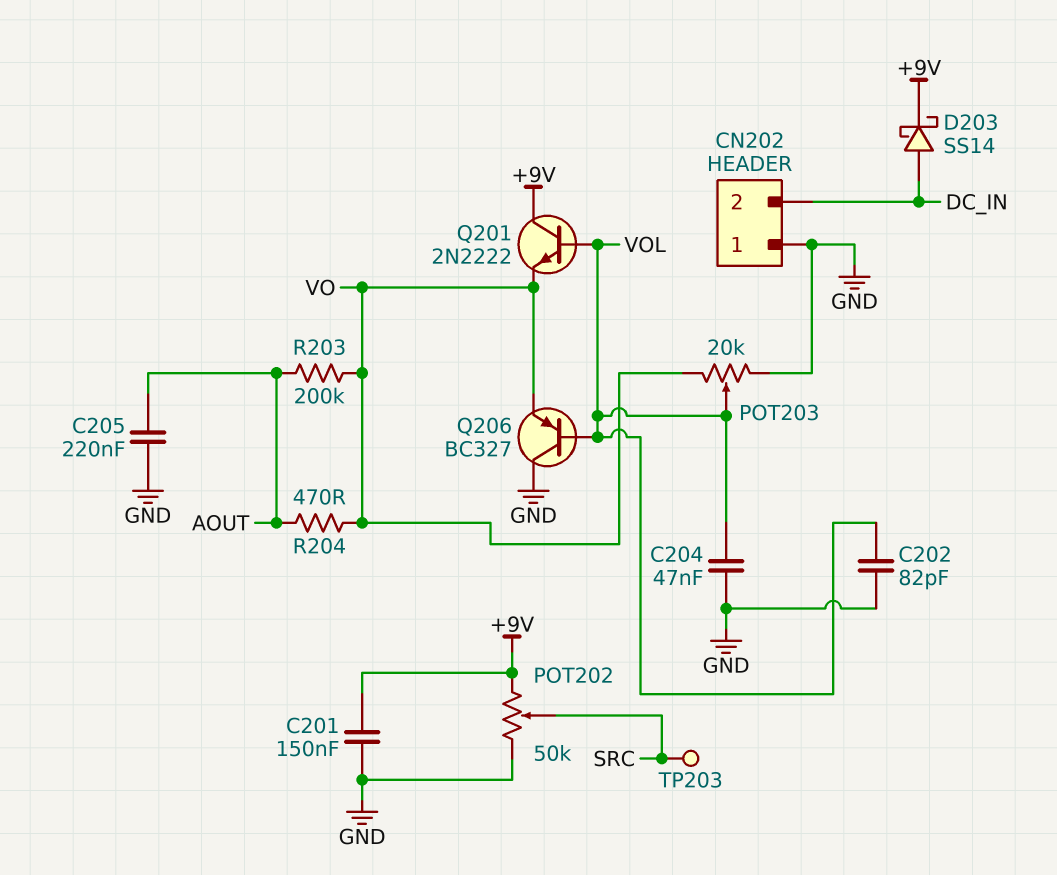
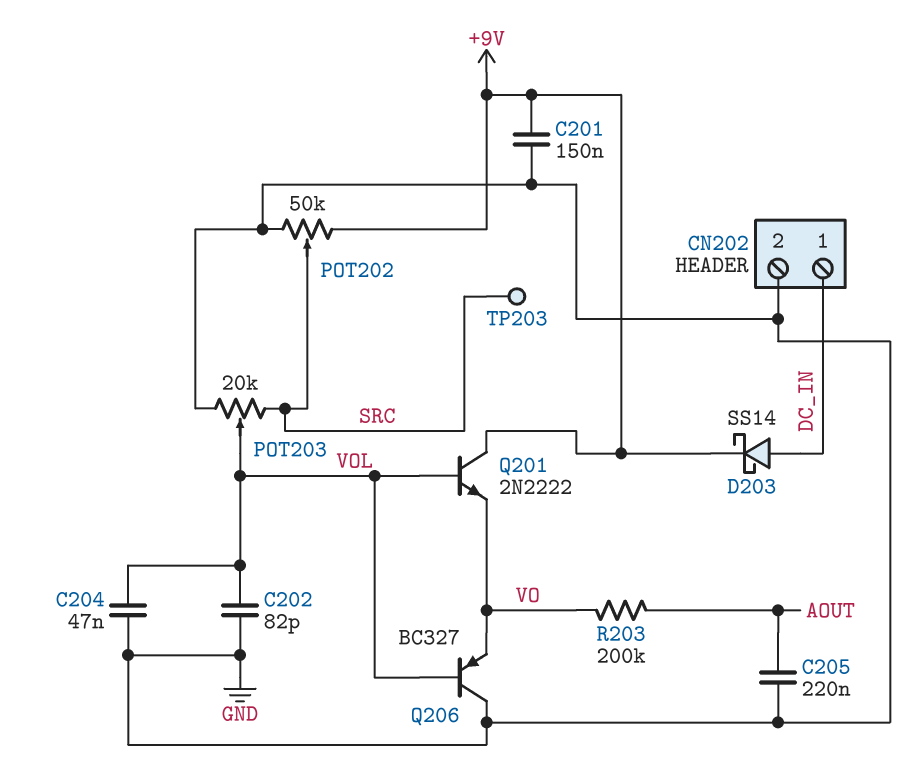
CN202 pin 1: GND -> DC_IN
CN202 pin 2: DC_IN -> GND
POT203: 20k (GND, VO, wiper VOL) -> 20k (GND, SRC, wiper VOL)
R204: 470 (AOUT, VO) -> none

